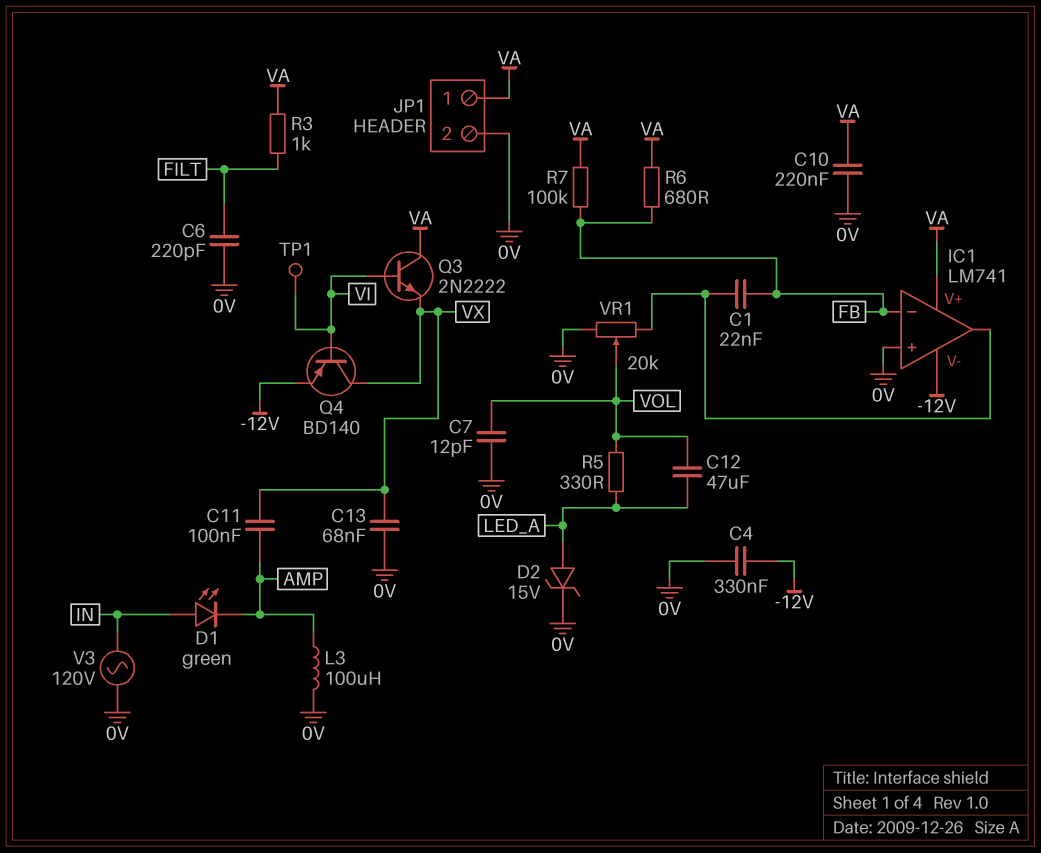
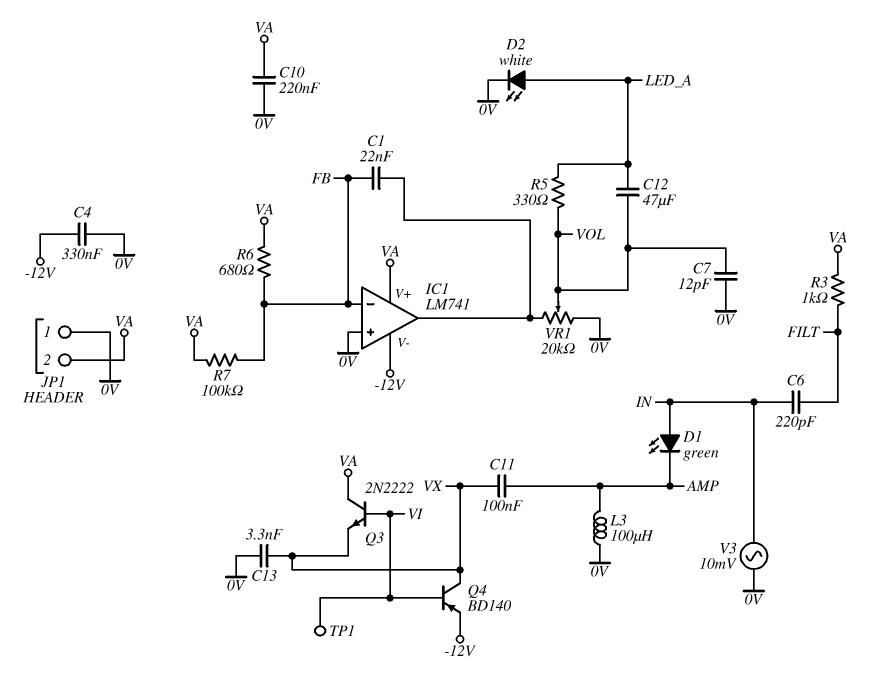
C6: 220pF (0V, FILT) -> 220pF (FILT, IN)
C13: 68nF (0V, VX) -> 3.3nF (0V, VX)
D2: zener 15V (A LED_A, K 0V) -> LED white (A LED_A, K 0V)
JP1 pin 1: VA -> 0V
JP1 pin 2: 0V -> VA
V3: AC 120V (0V, IN) -> AC 10mV (0V, IN)

